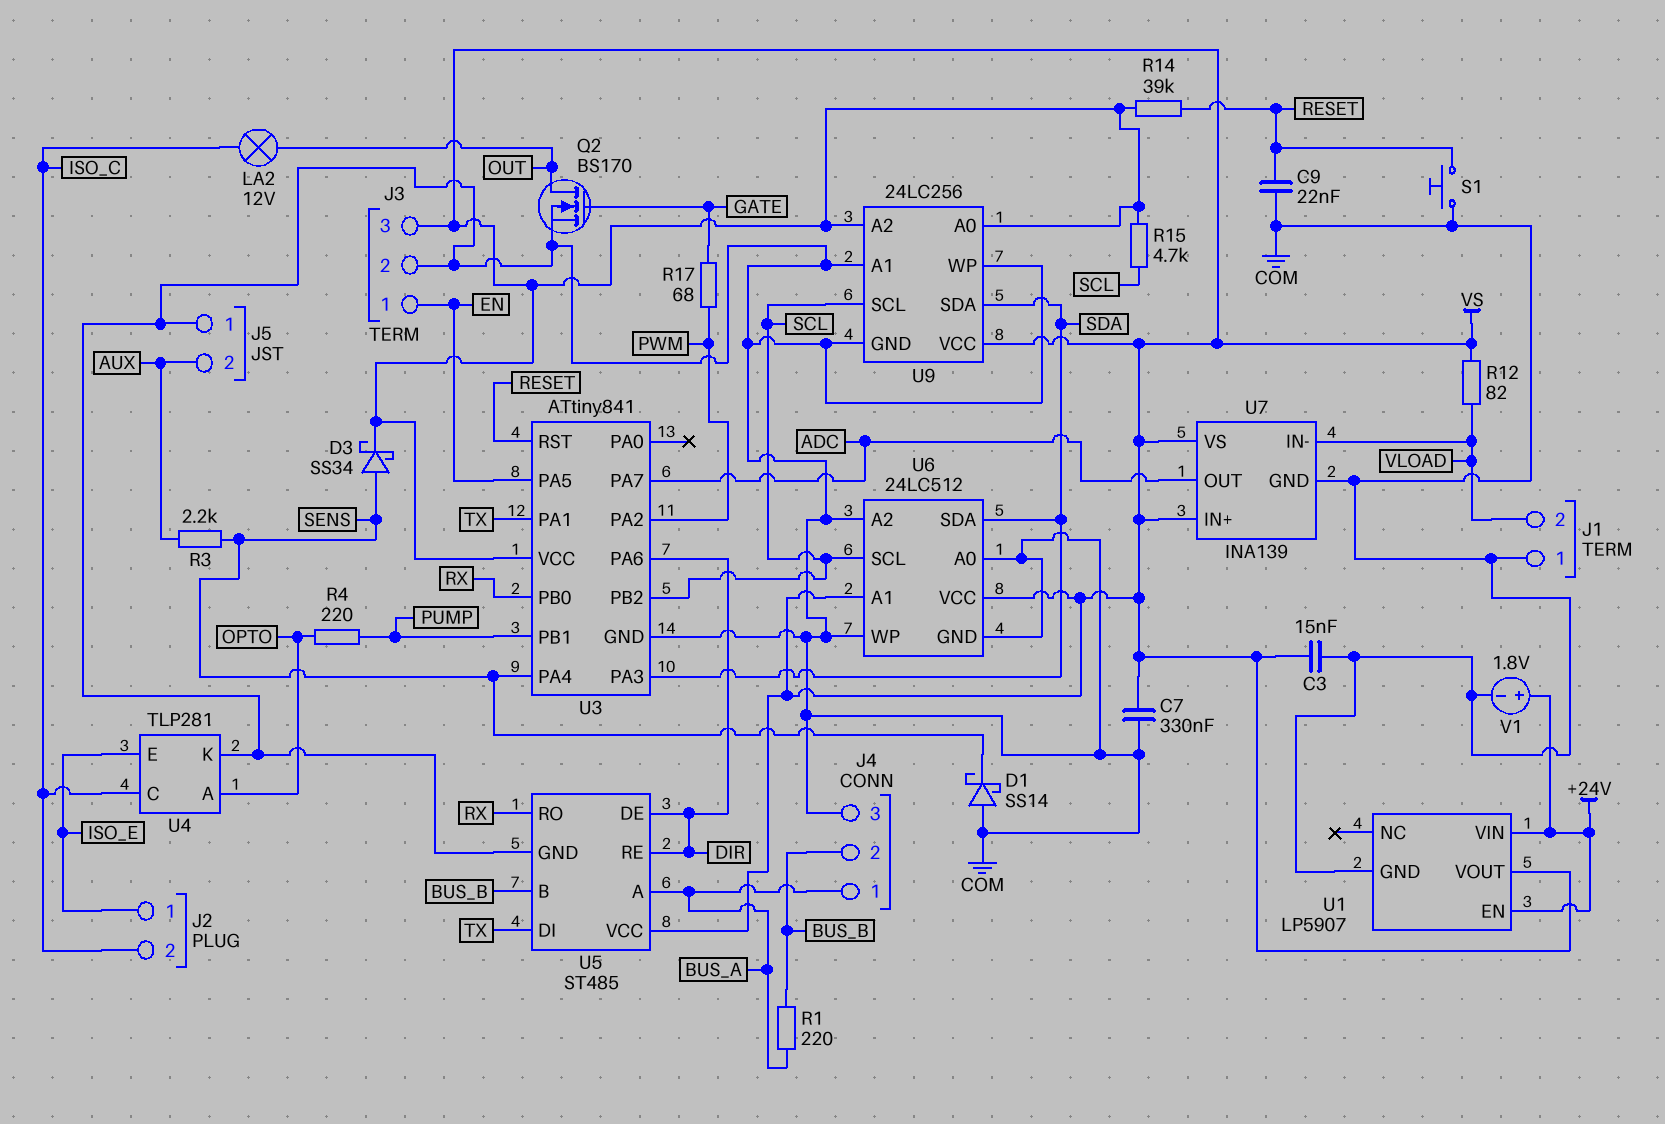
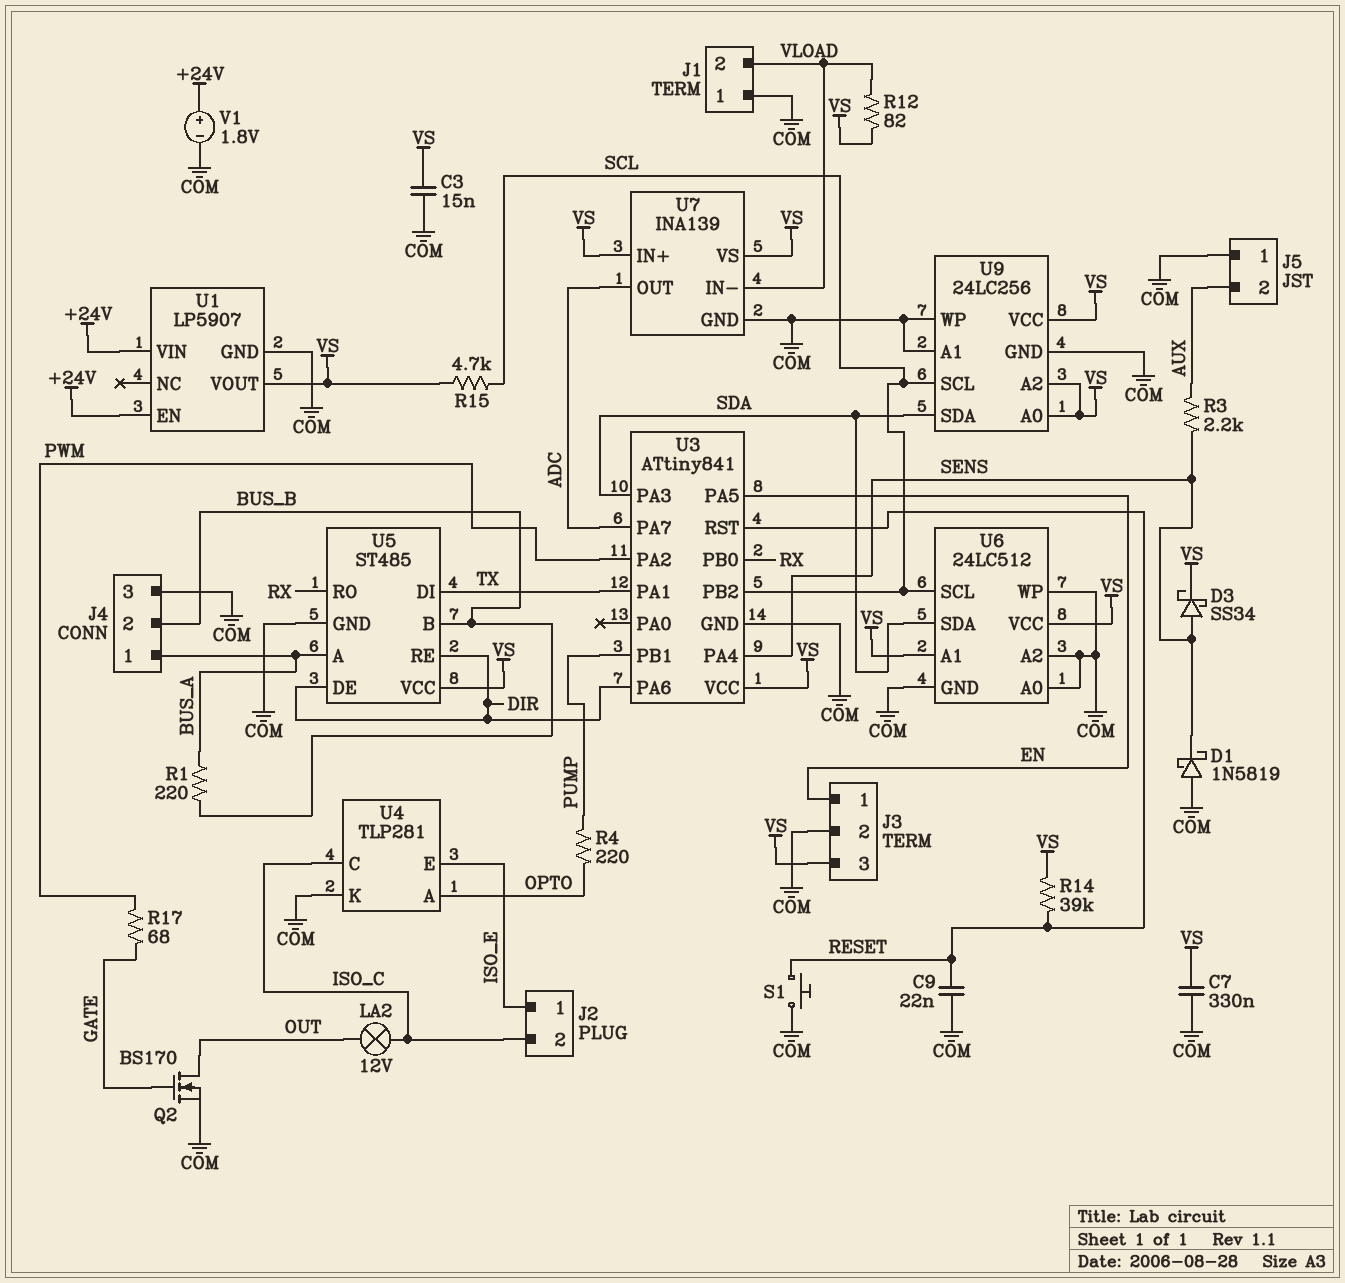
D1: schottky SS14 (A COM, K SENS) -> schottky 1N5819 (A COM, K SENS)

